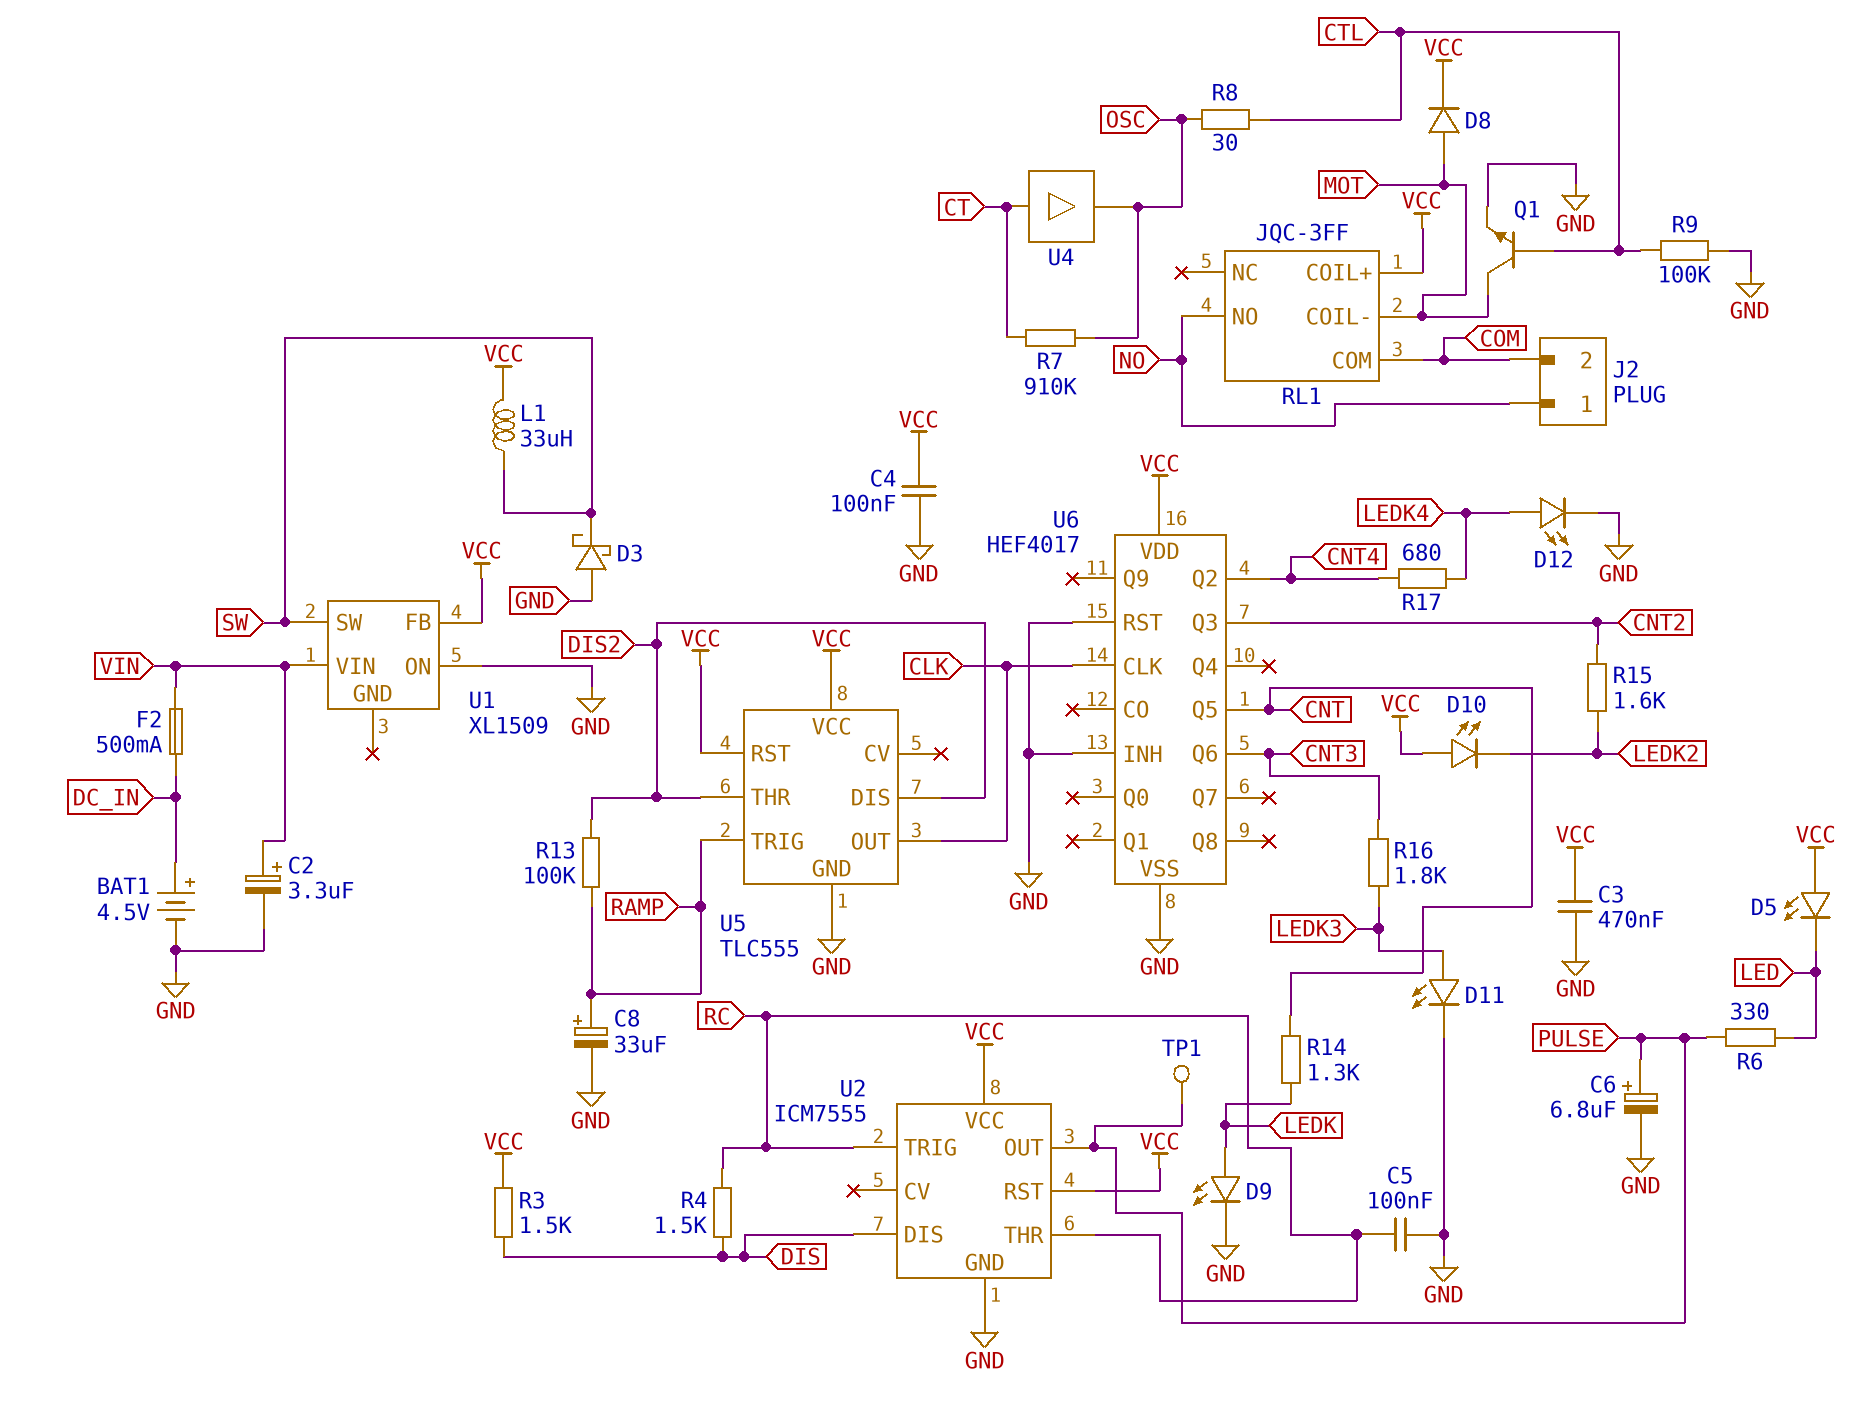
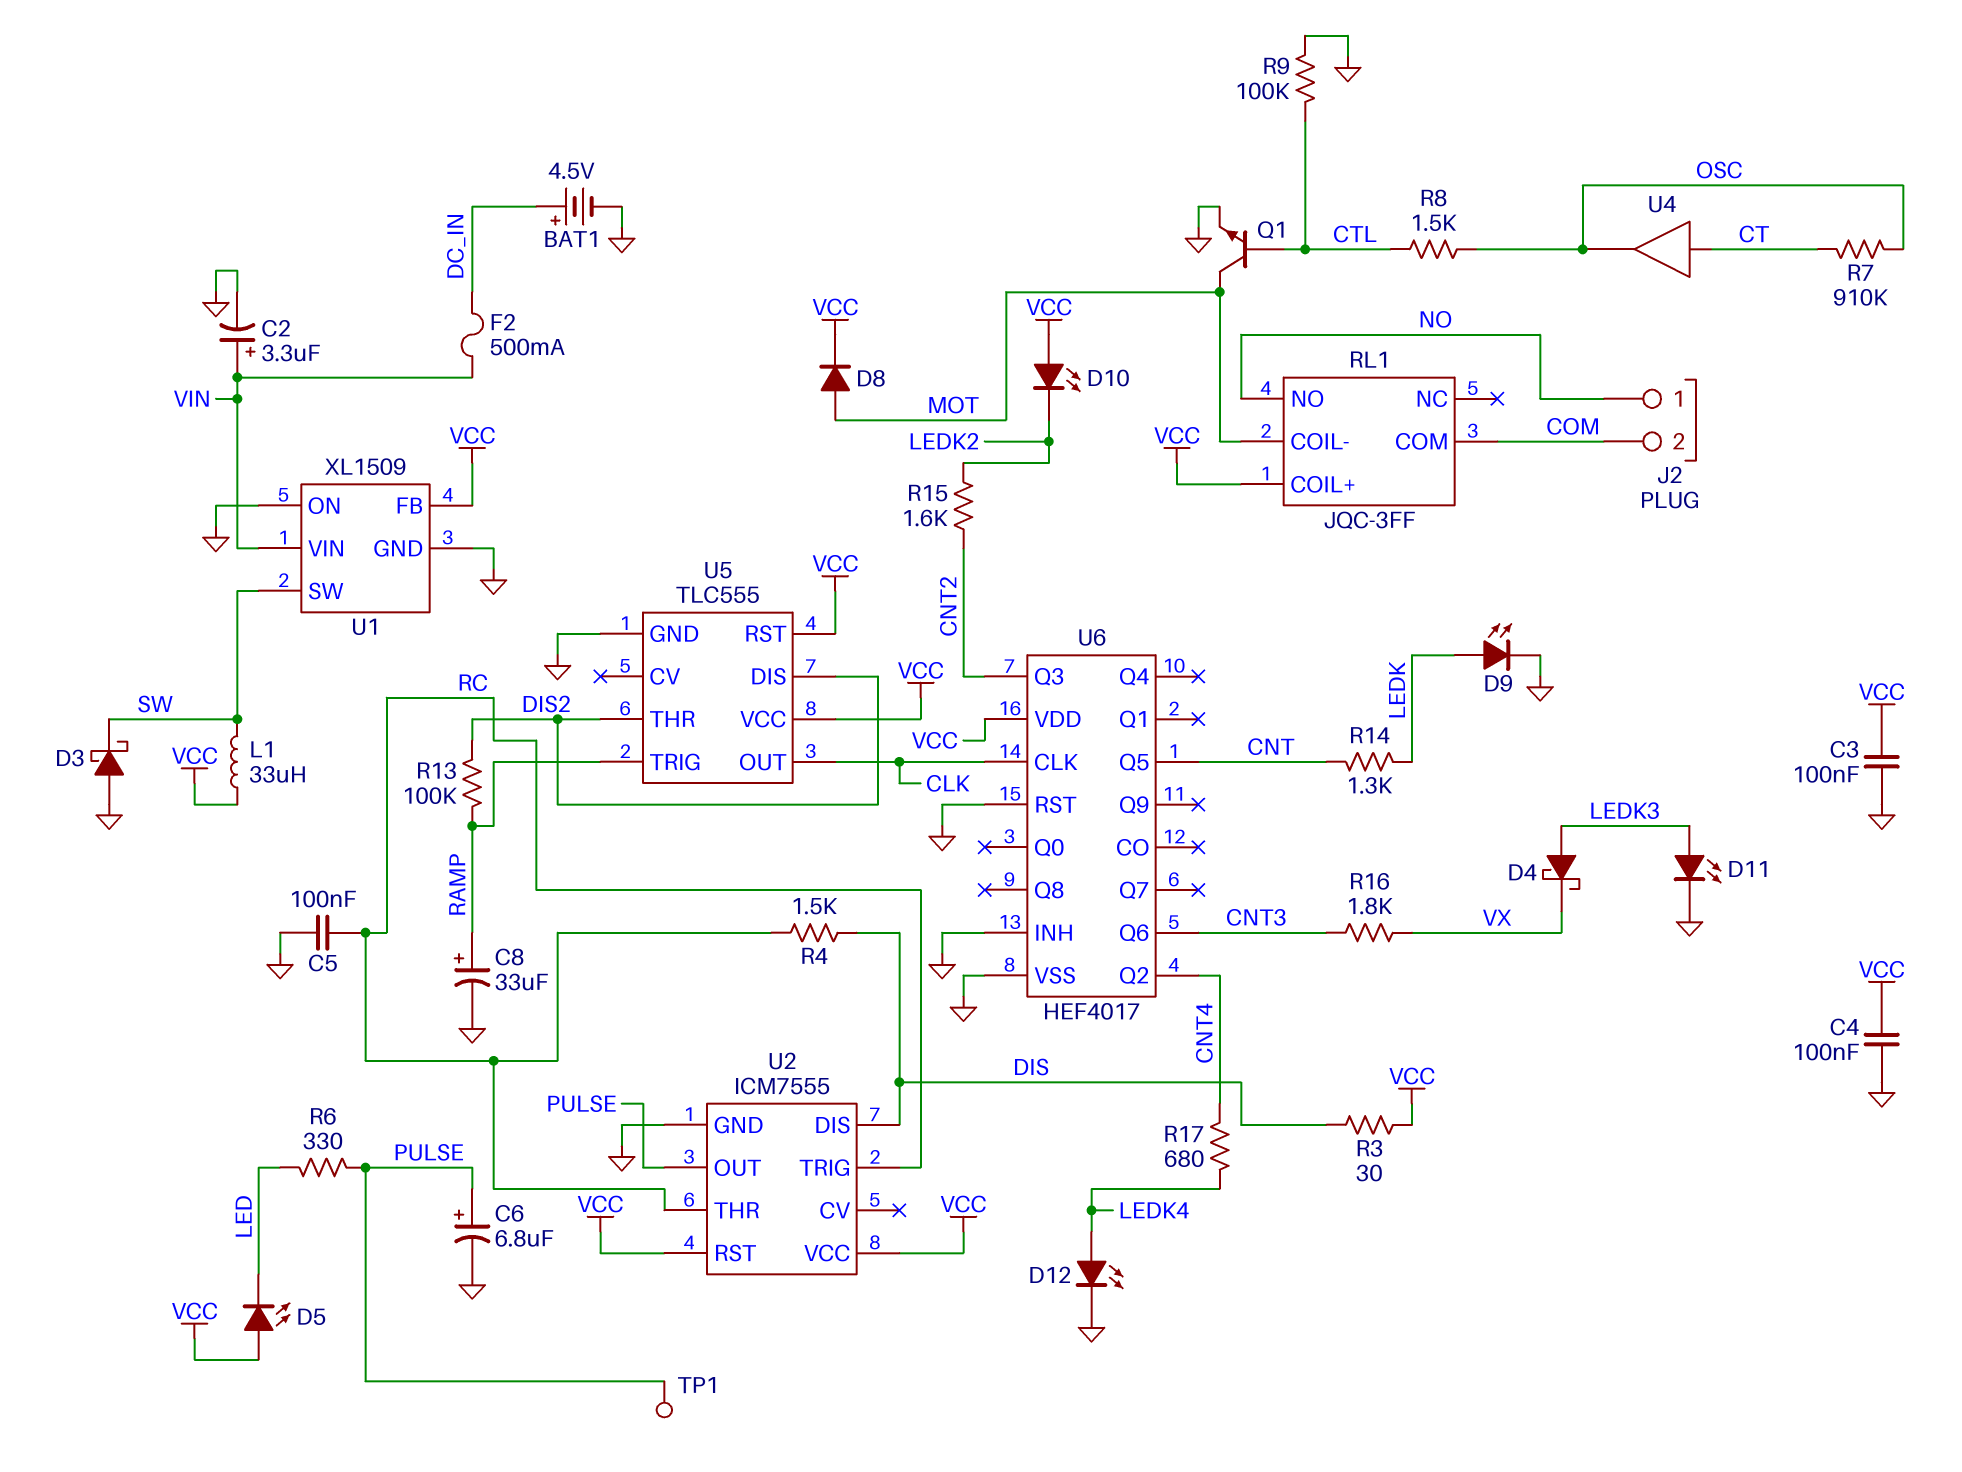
C3: 470nF (GND, VCC) -> 100nF (GND, VCC)
D4: none -> schottky (A LEDK3, K VX)
R3: 1.5k (DIS, VCC) -> 30 (DIS, VCC)
R8: 30 (CTL, OSC) -> 1.5k (CTL, OSC)
R16: 1.8k (CNT3, LEDK3) -> 1.8k (CNT3, VX)
U1 pin GND: none -> GND

